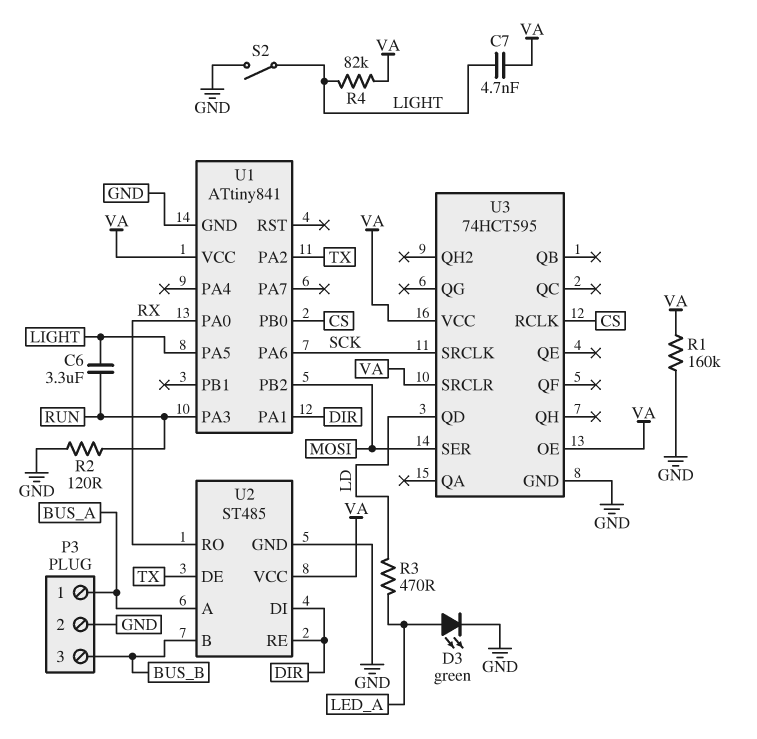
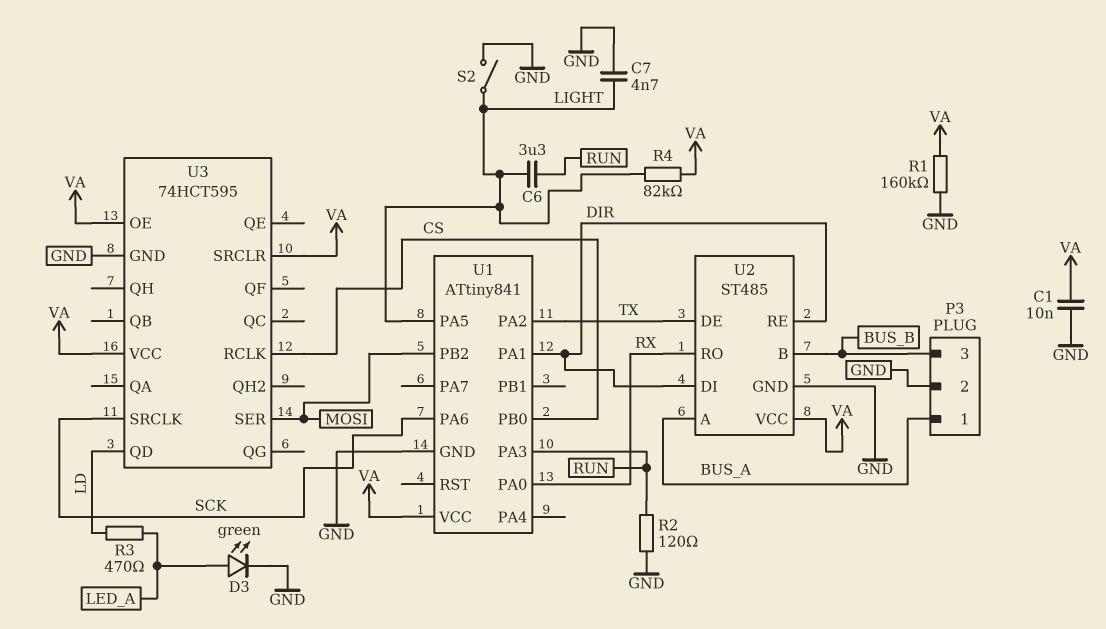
C1: none -> 10nF (GND, VA)
C7: 4.7nF (LIGHT, VA) -> 4.7nF (GND, LIGHT)

